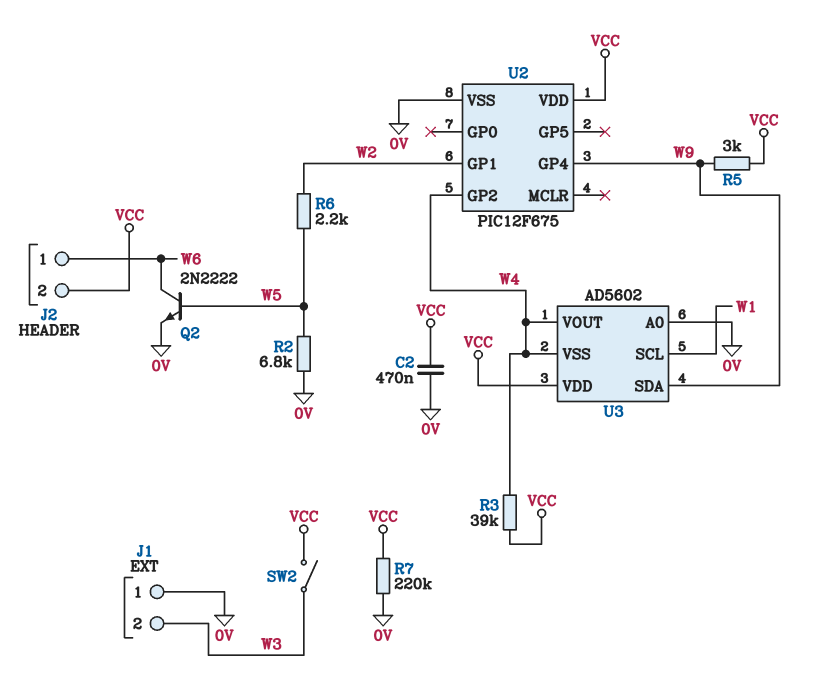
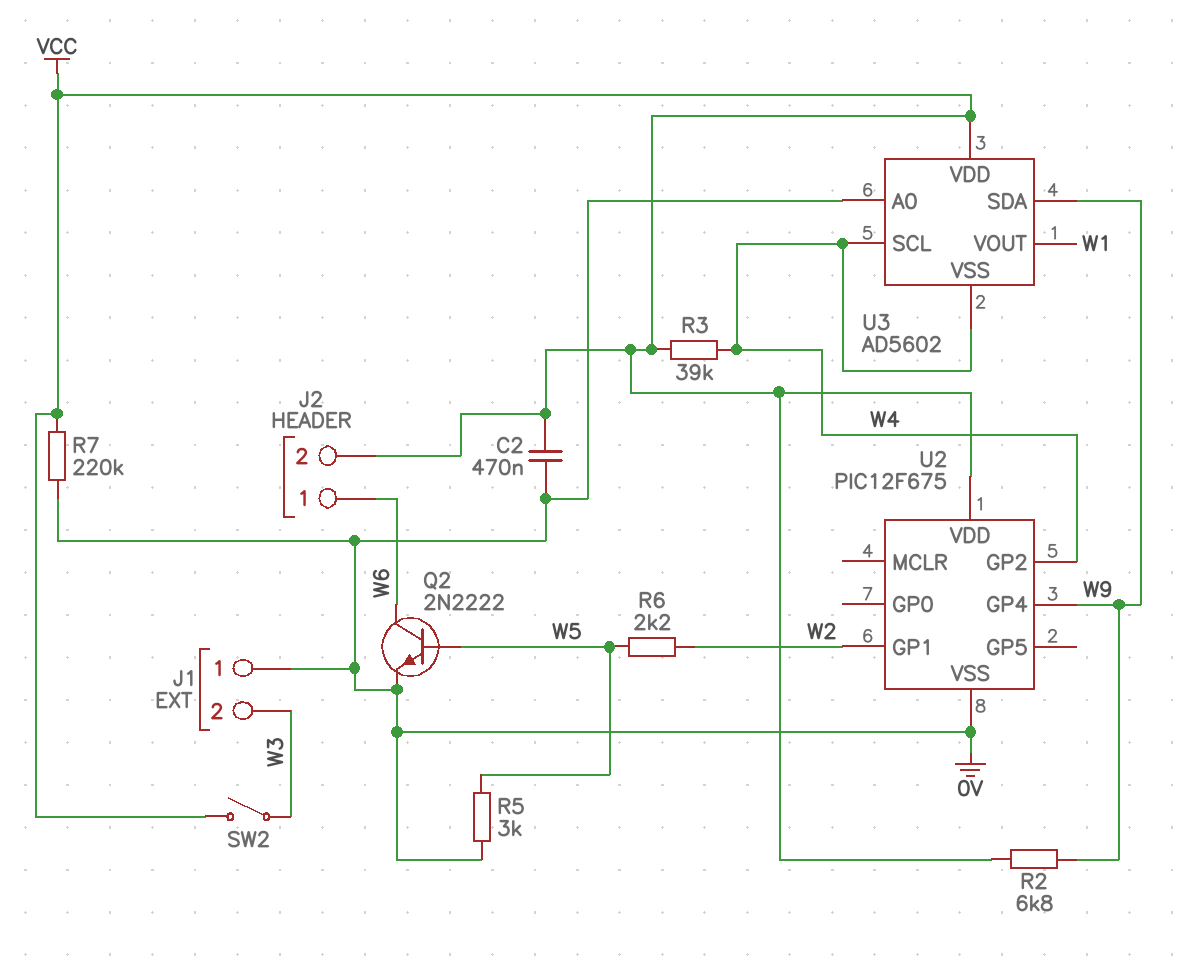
R2: 6.8k (0V, W5) -> 6.8k (VCC, W9)
R5: 3k (VCC, W9) -> 3k (0V, W5)
U3 pin SCL: W1 -> W4
U3 pin VOUT: W4 -> W1

